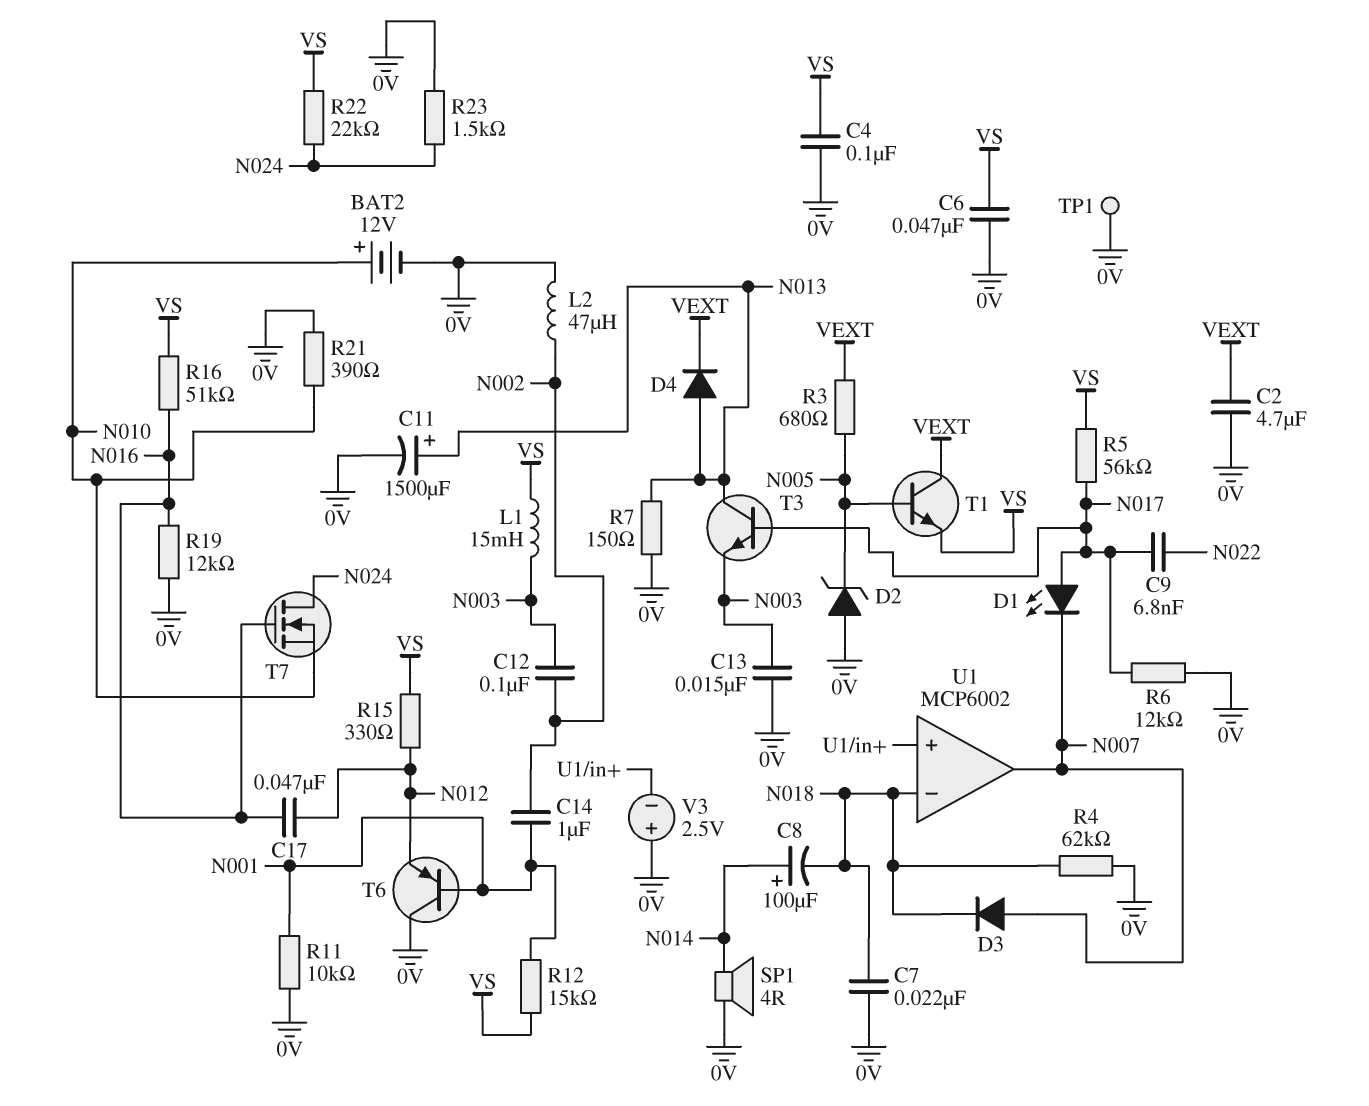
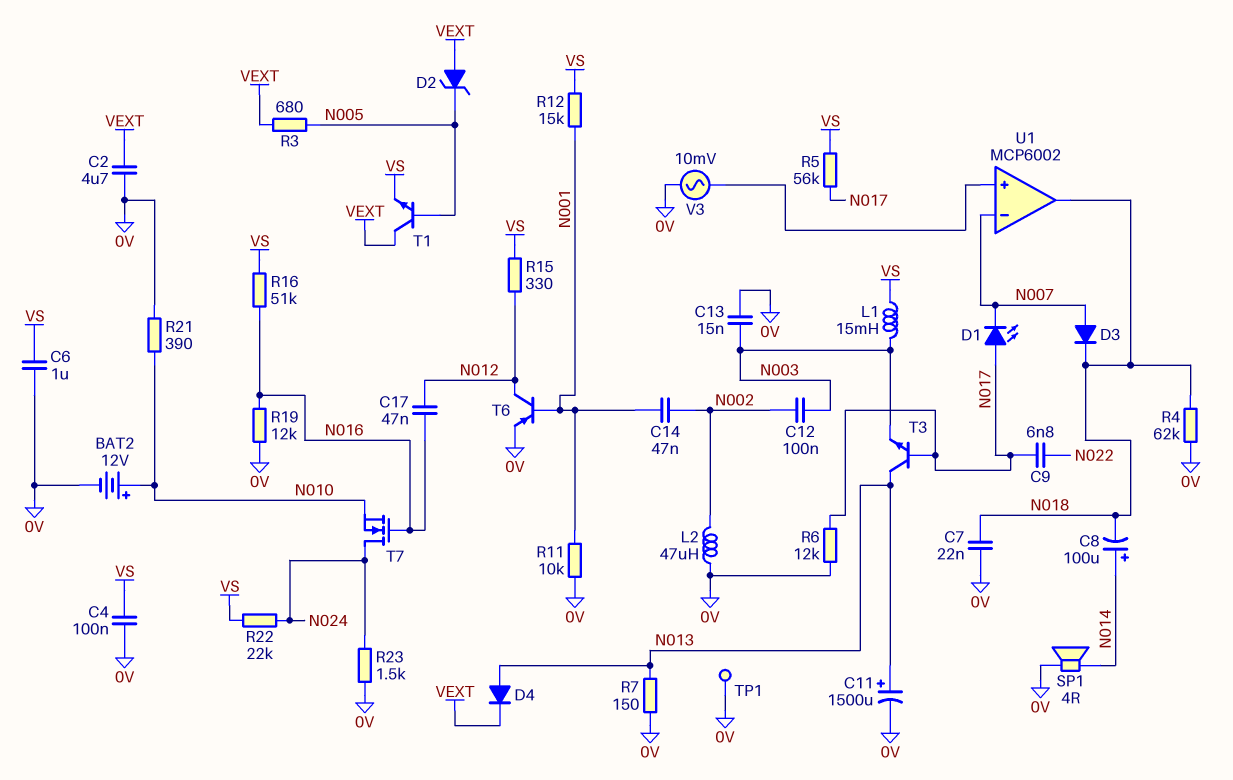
C6: 47nF (0V, VS) -> 1uF (0V, VS)
C14: 1uF (N001, N002) -> 47nF (N001, N002)
D2: zener (A 0V, K N005) -> zener (A VEXT, K N005)
T6: PNP (B N001, C 0V, E N012) -> PNP (B N001, C N012, E 0V)
U1 pin in-: N018 -> N007
U1 pin out: N007 -> N018
V3: 2.5V (plus 0V, minus U1/in+) -> AC 10mV (0V, U1/in+)

